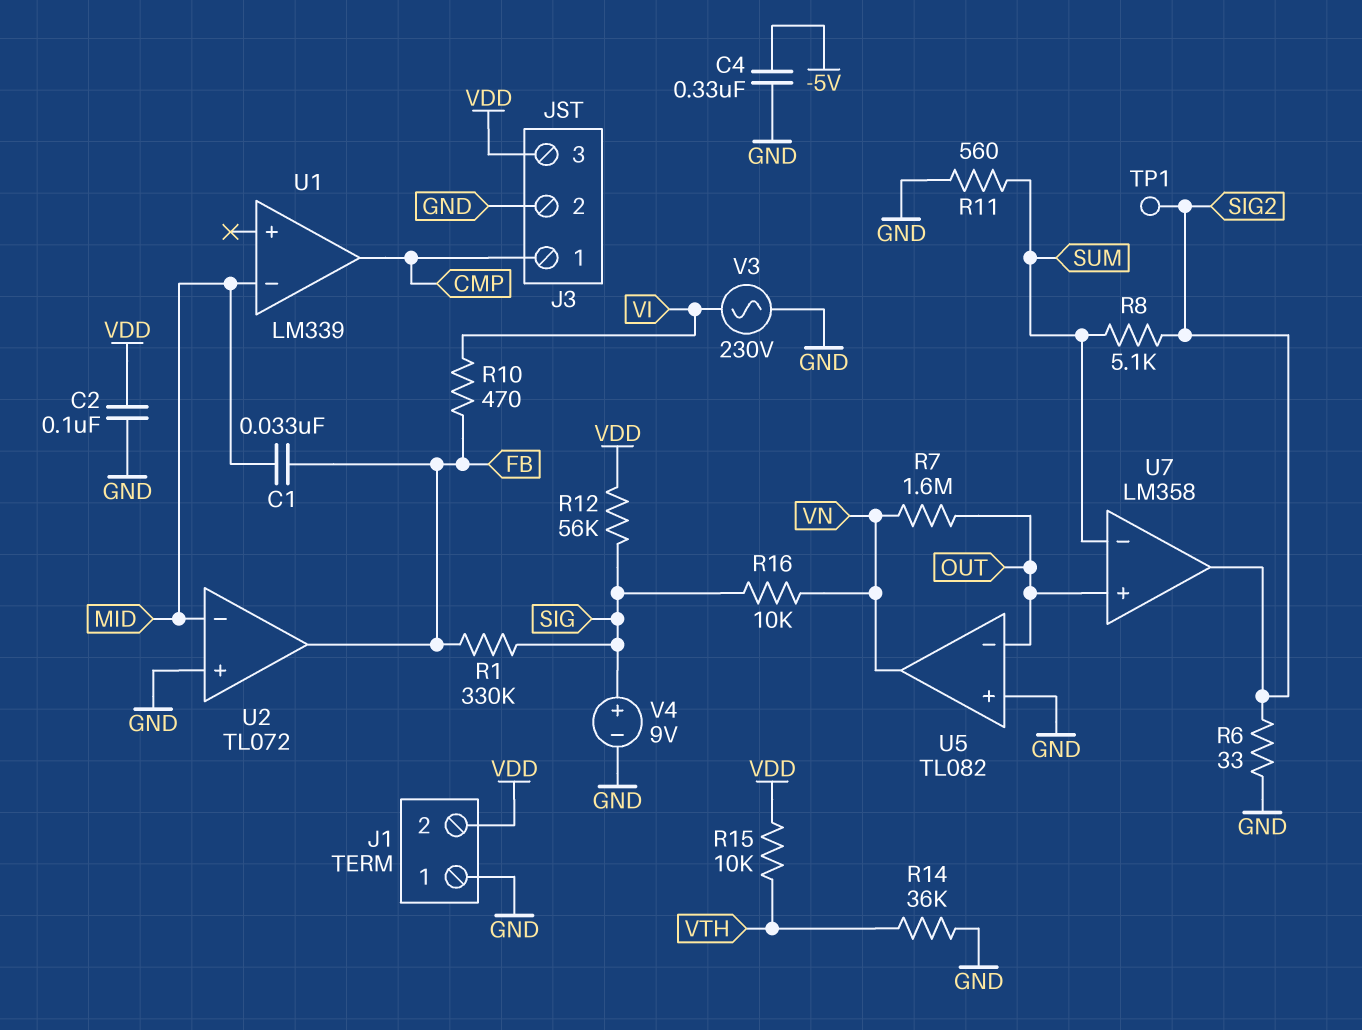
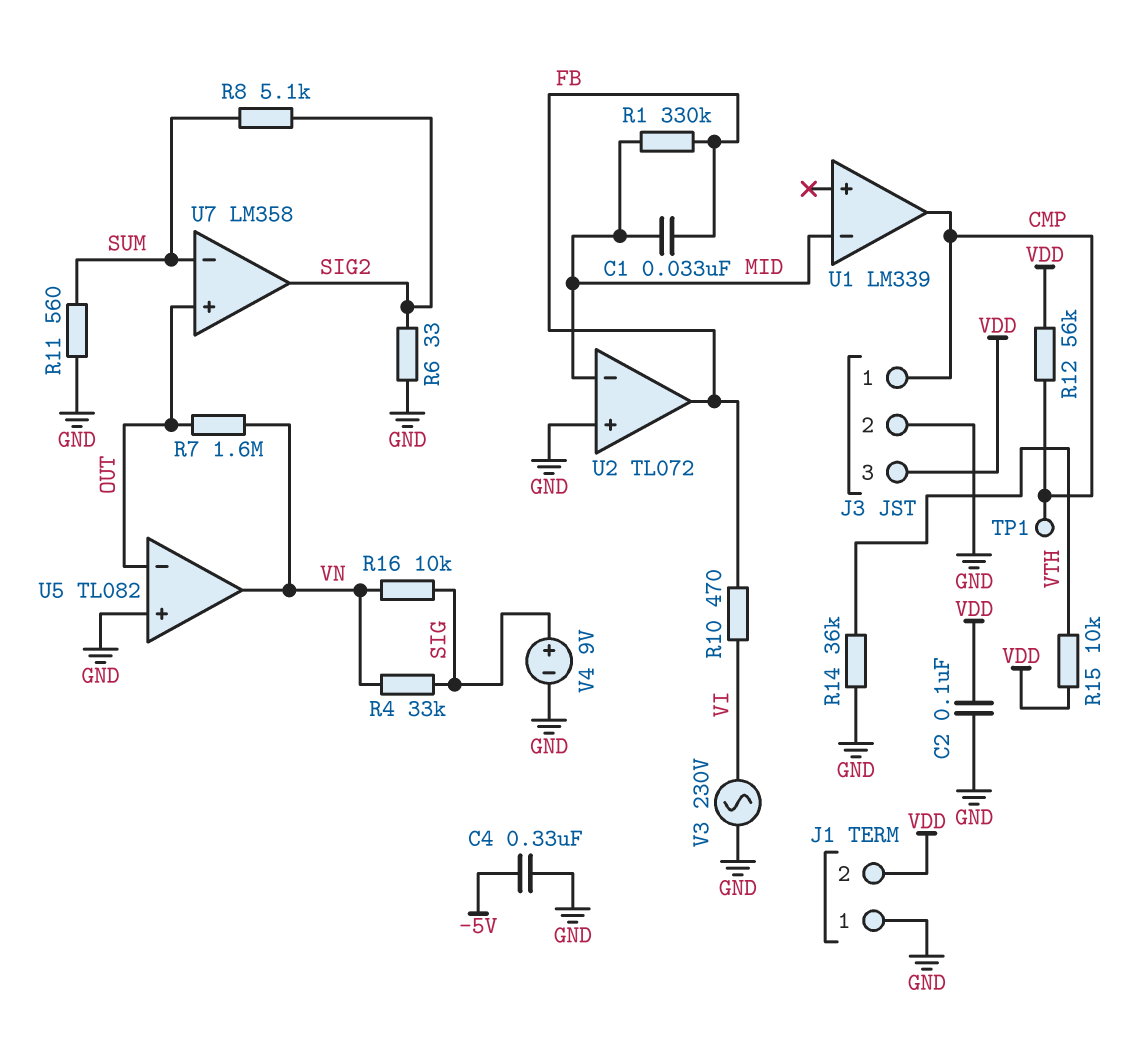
R1: 330k (FB, SIG) -> 330k (FB, MID)
R4: none -> 33k (SIG, VN)
R12: 56k (SIG, VDD) -> 56k (CMP, VDD)
TP1: test point (SIG2) -> test point (CMP)

